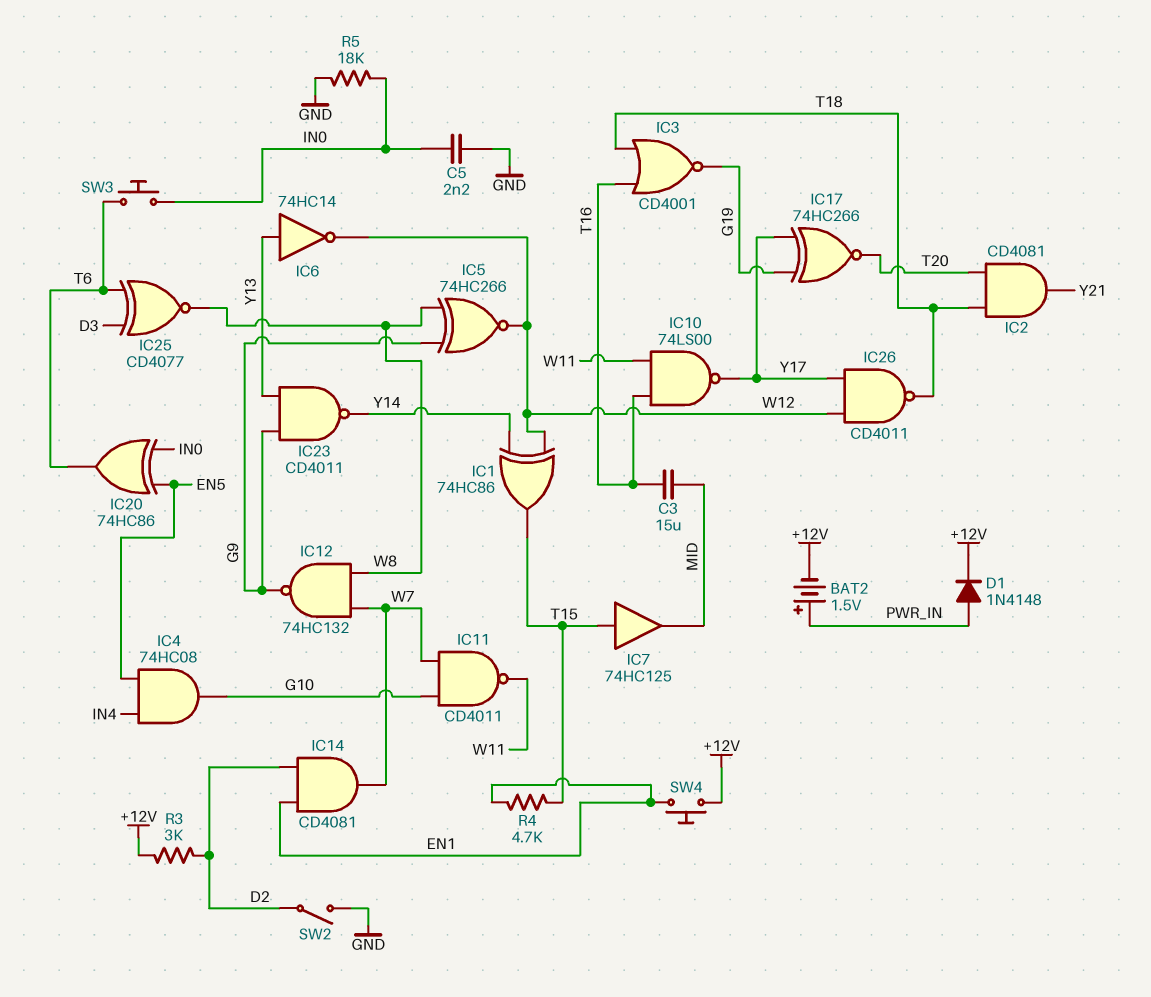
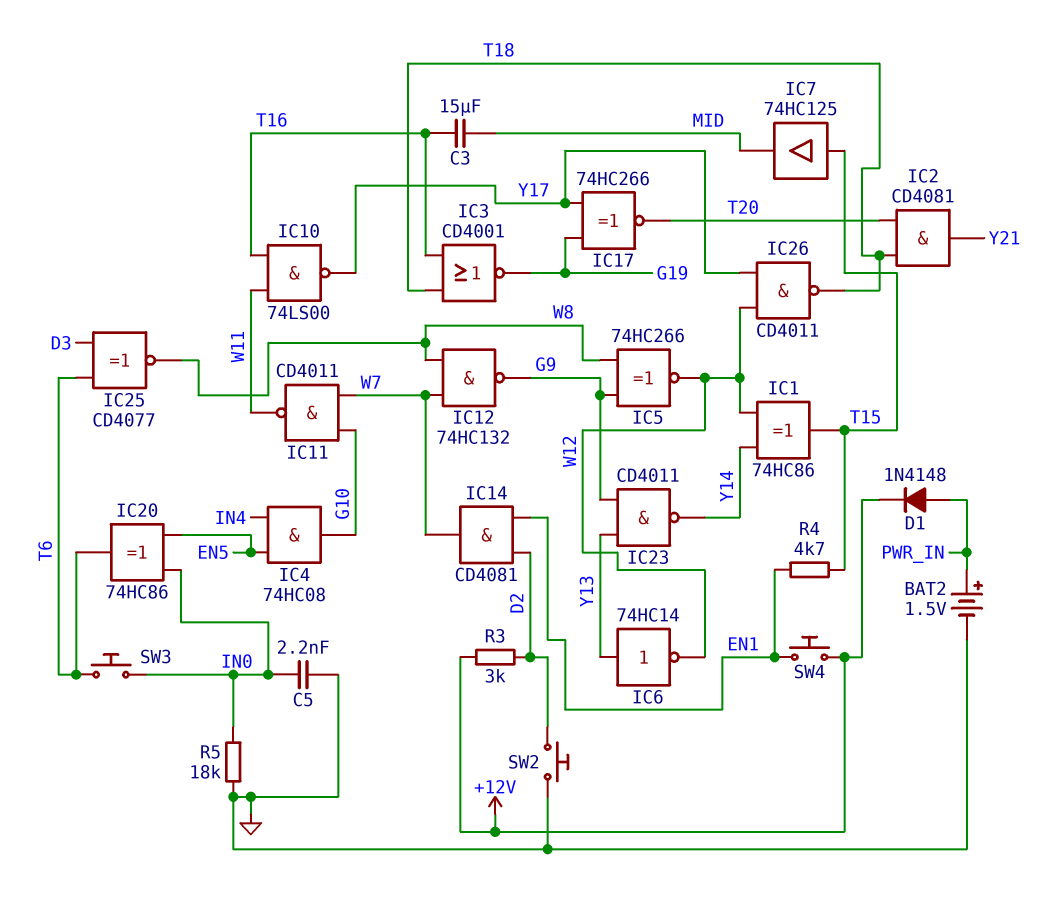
BAT2: 1.5V (plus PWR_IN, minus +12V) -> 1.5V (plus PWR_IN, minus GND)
SW2: switch (D2, GND) -> button (D2, GND)

